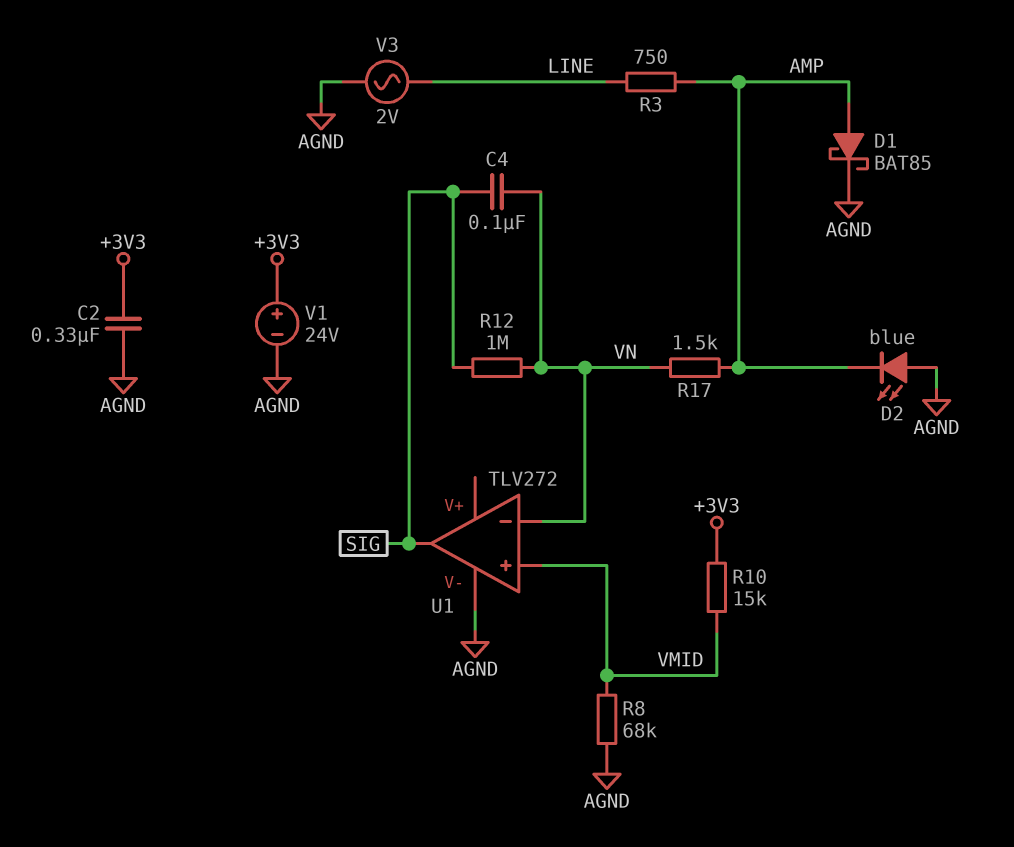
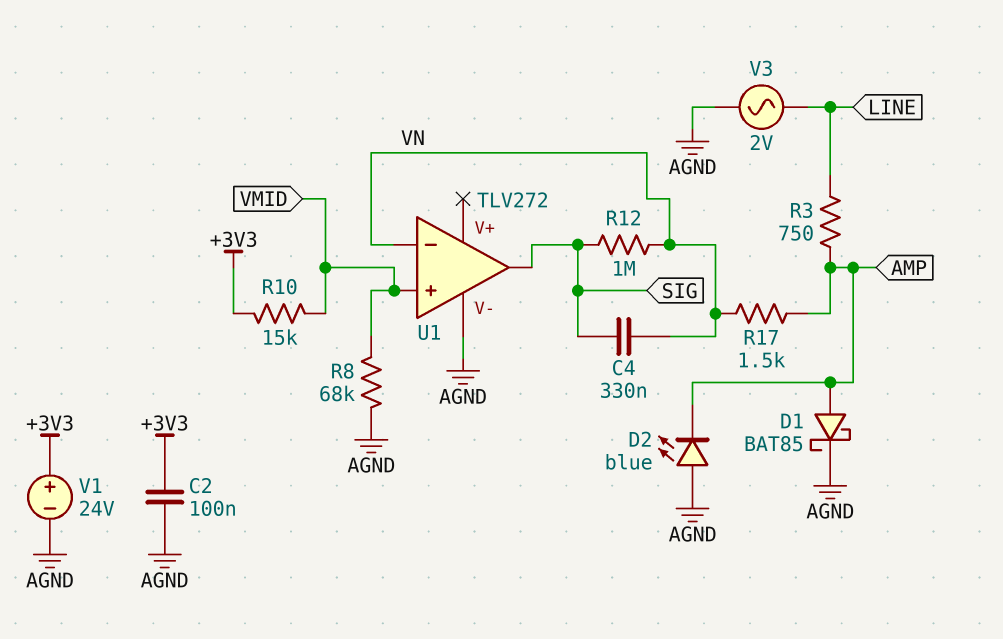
C2: 330nF (+3V3, AGND) -> 100nF (+3V3, AGND)
C4: 100nF (SIG, VN) -> 330nF (SIG, VN)

